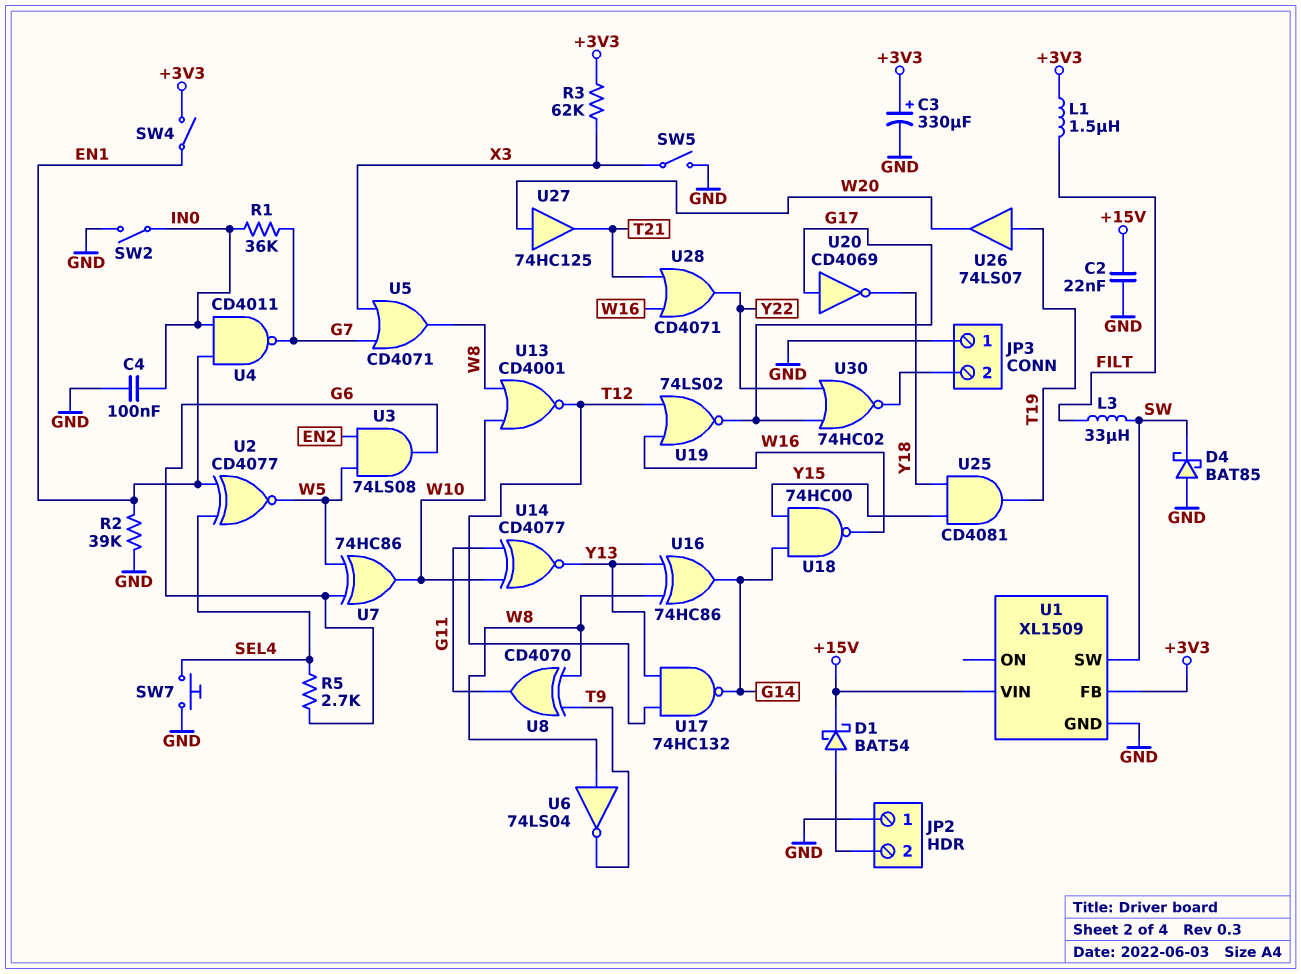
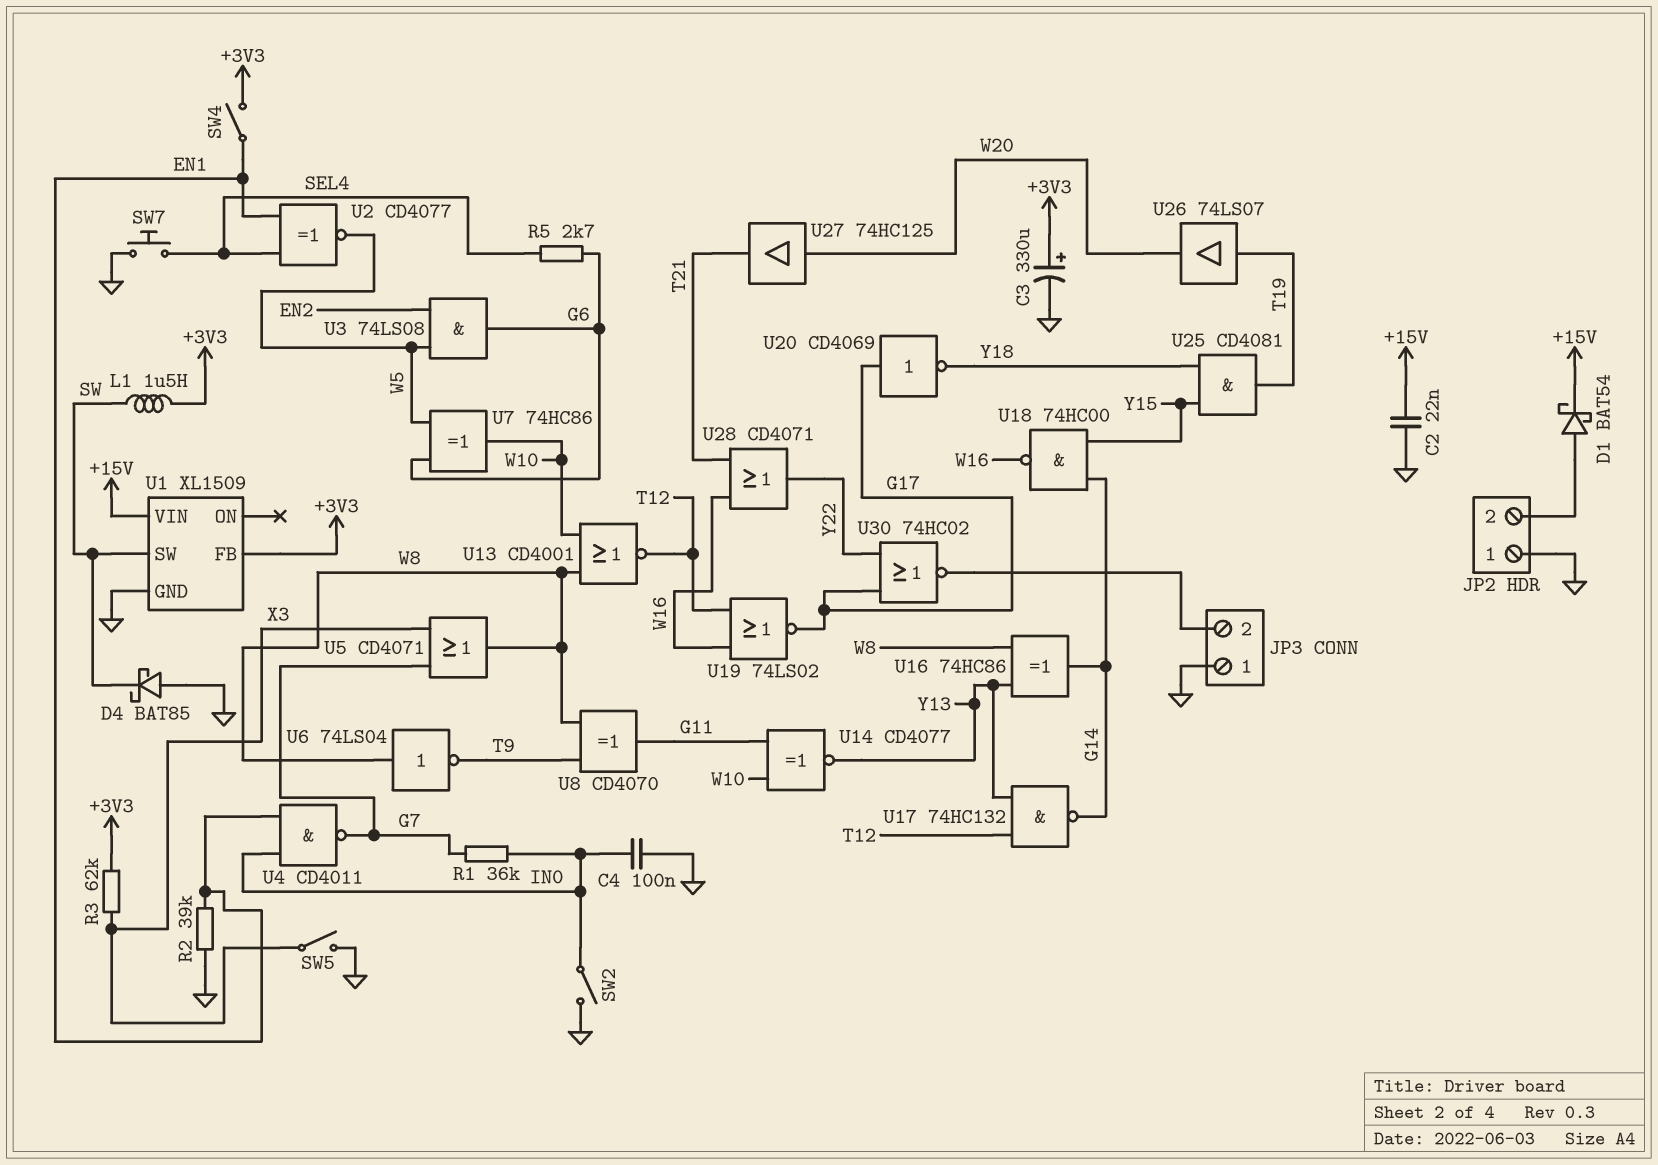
L1: 1.5uH (+3V3, FILT) -> 1.5uH (+3V3, SW)
L3: 33uH (FILT, SW) -> none

